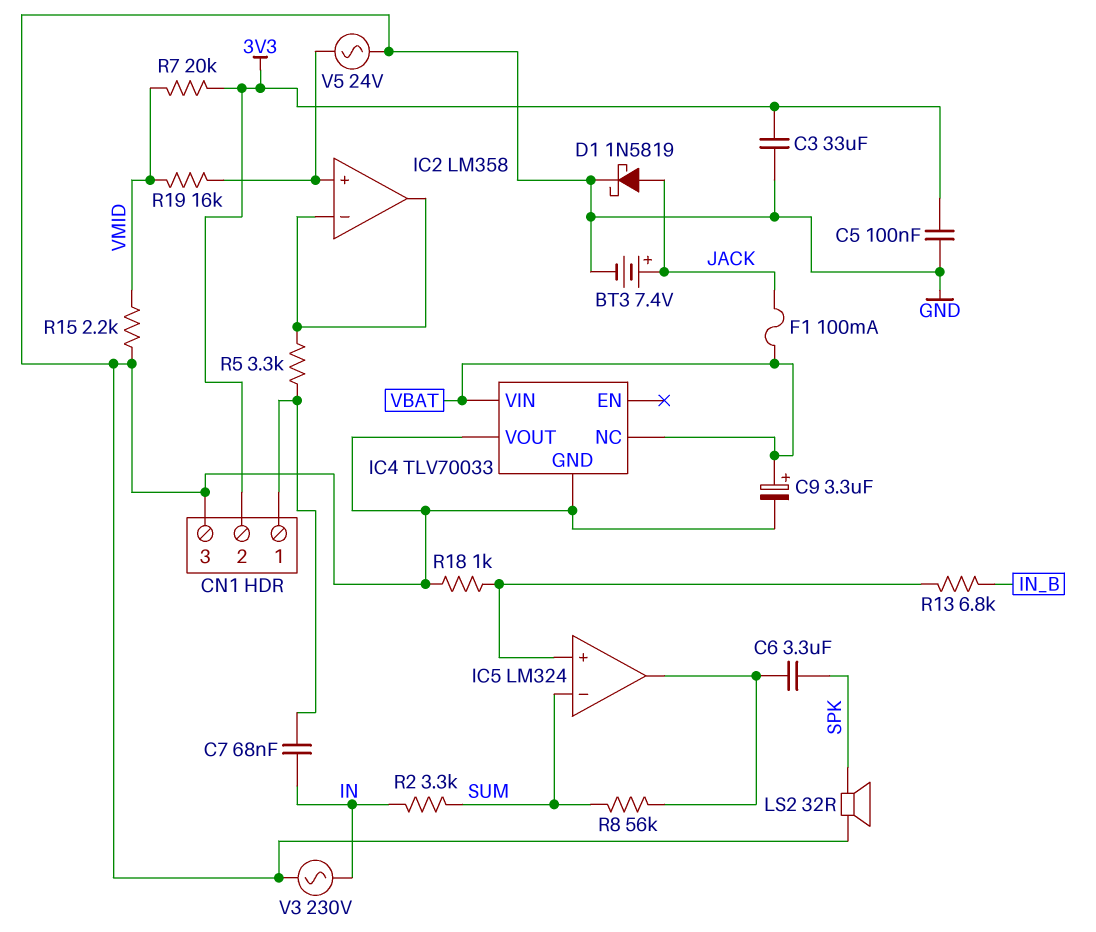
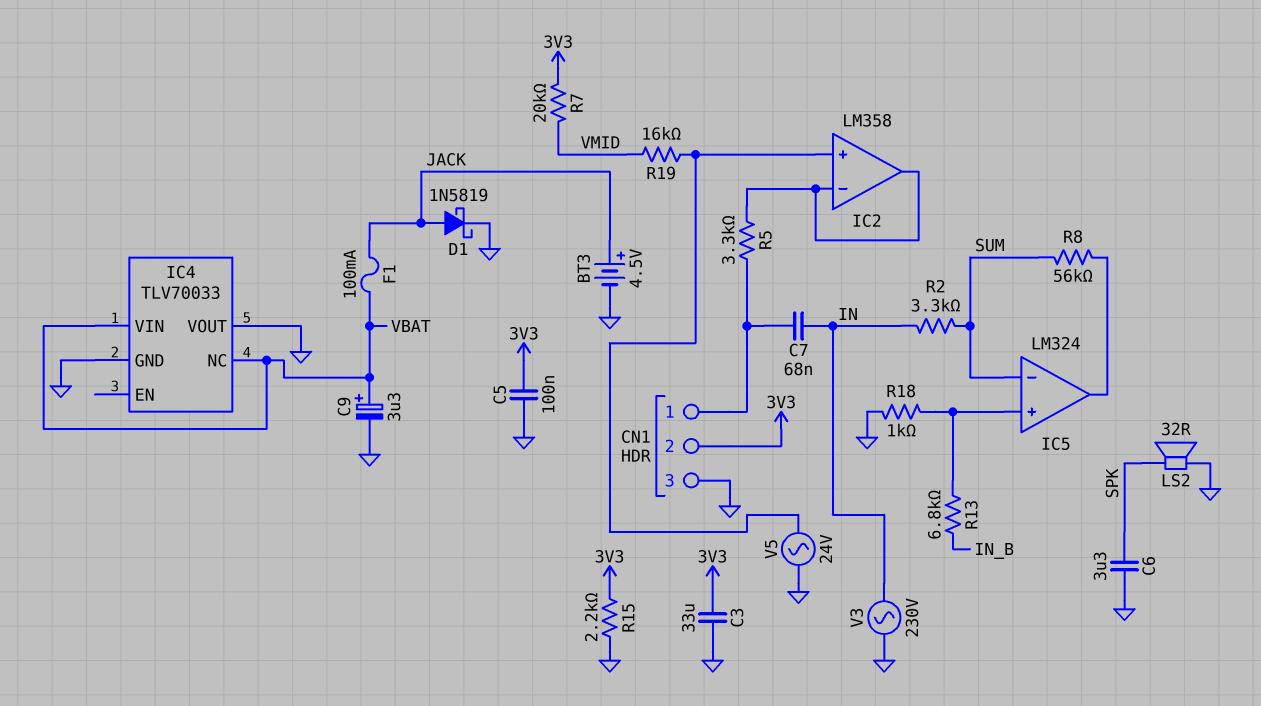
BT3: 7.4V (plus JACK, minus GND) -> 4.5V (plus JACK, minus GND)
C6: 3.3uF (IC5/out, SPK) -> 3.3uF (GND, SPK)
R15: 2.2k (GND, VMID) -> 2.2k (3V3, GND)

